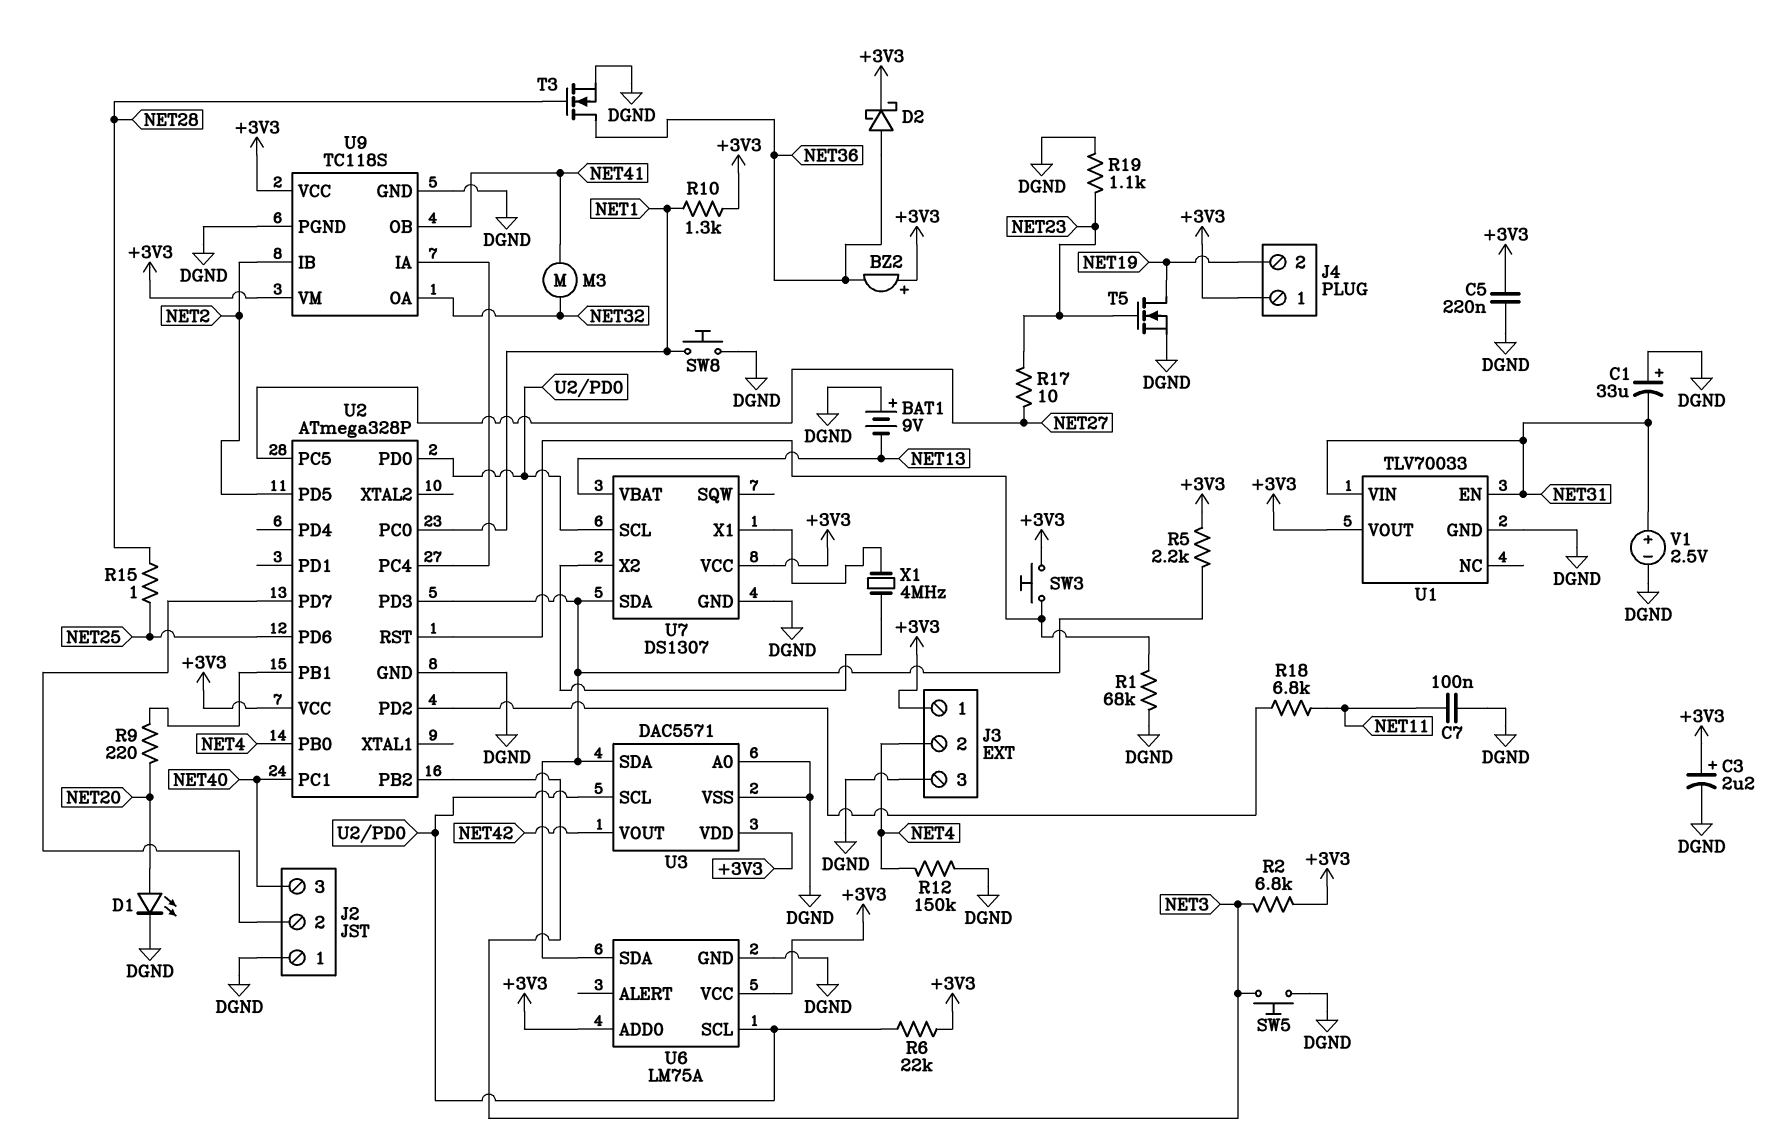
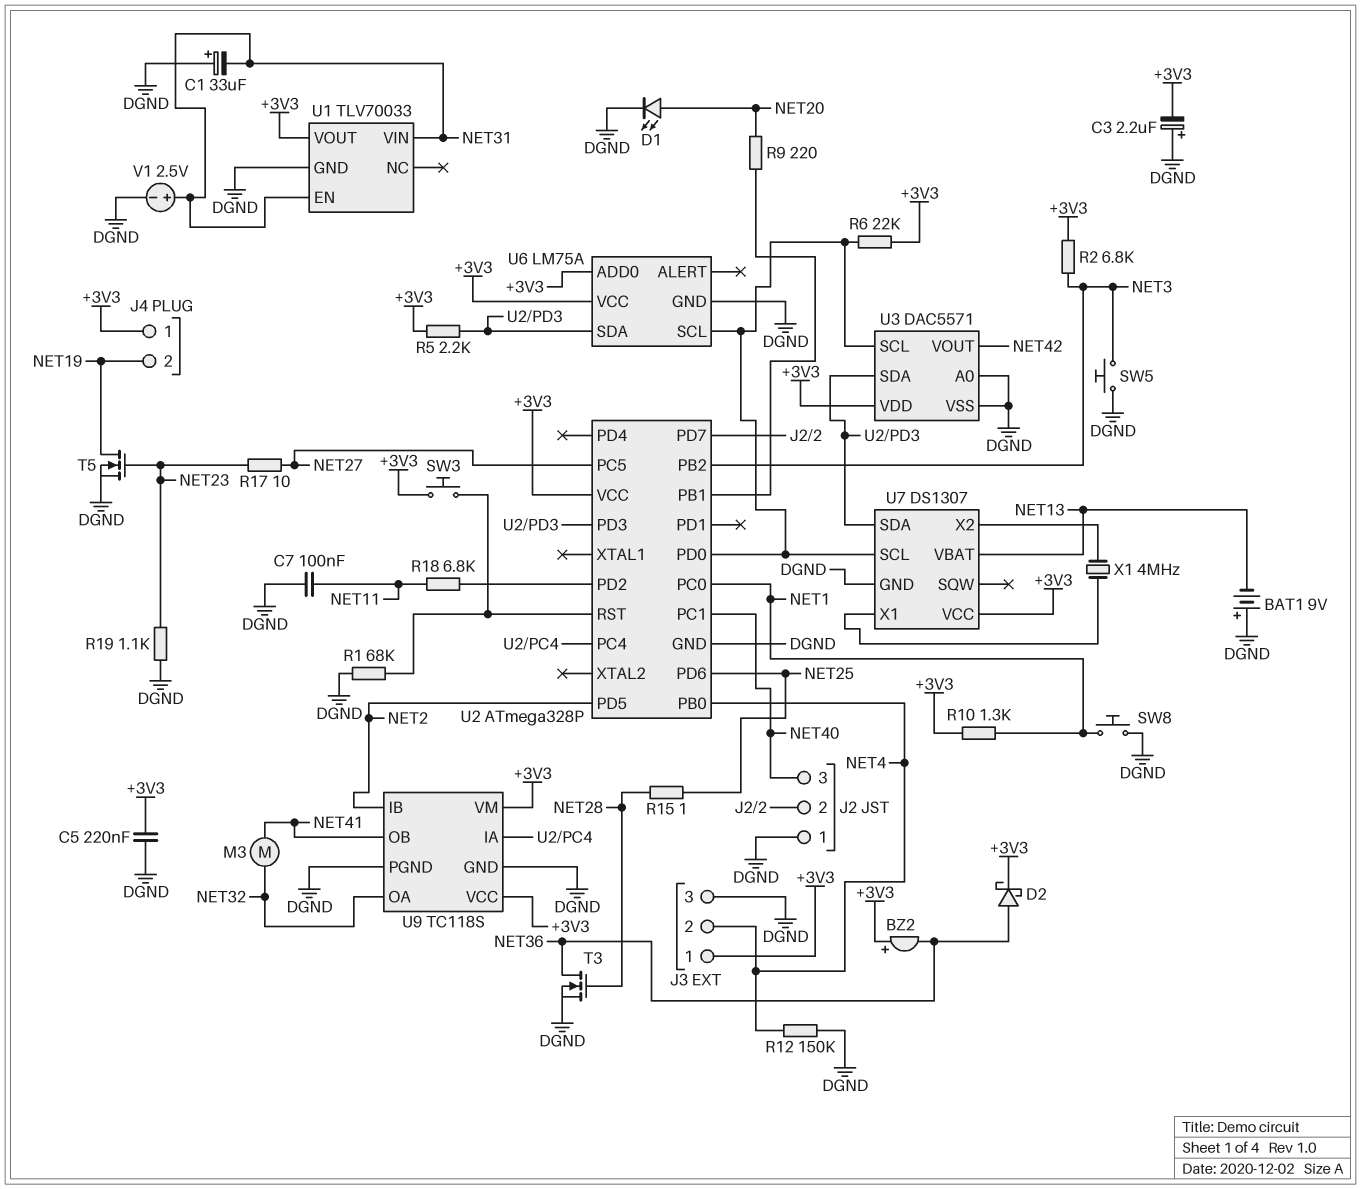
C3: 2.2uF (plus +3V3, minus DGND) -> 2.2uF (plus DGND, minus +3V3)

